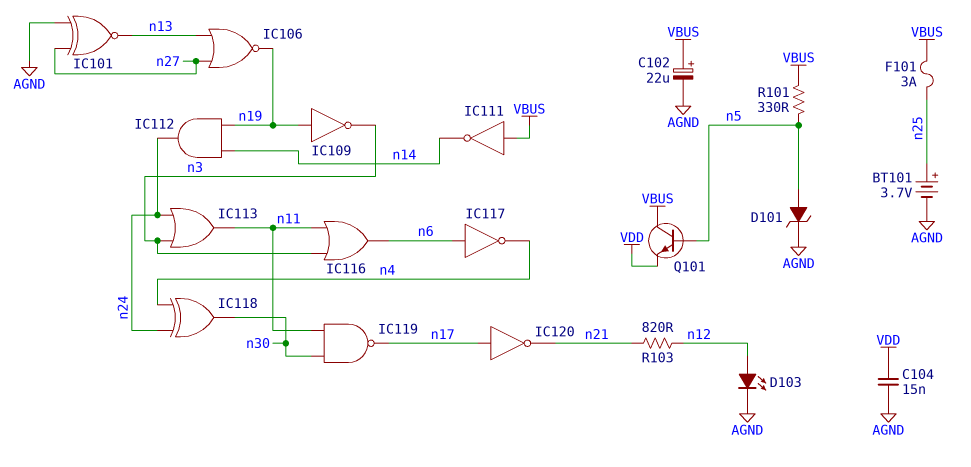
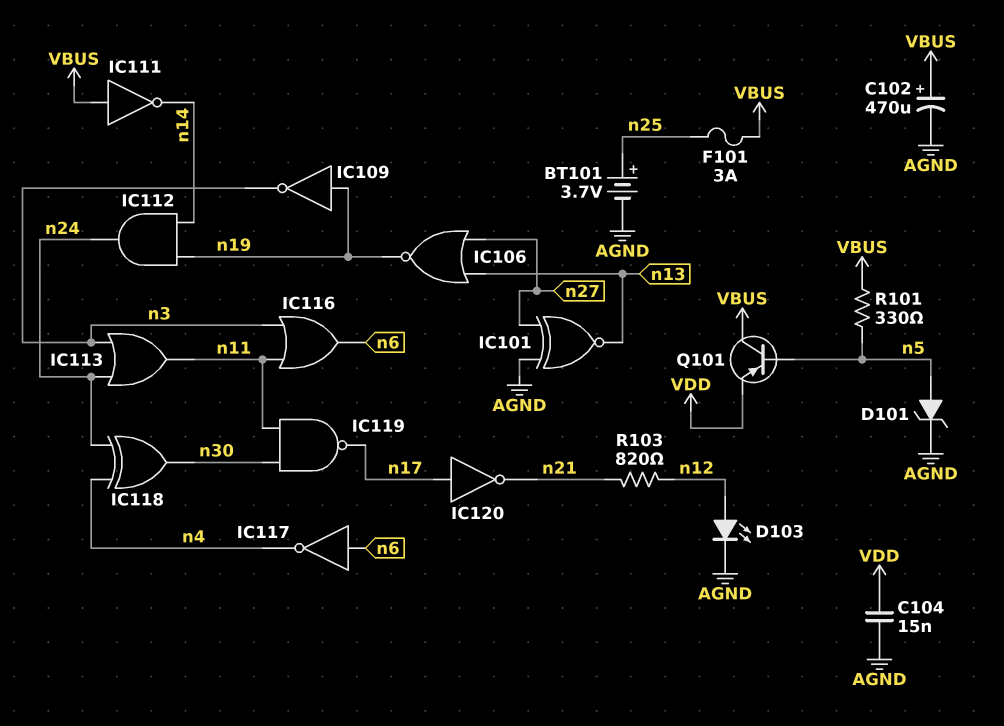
C102: 22uF (plus VBUS, minus AGND) -> 470uF (plus VBUS, minus AGND)
Q101: NPN (B n5, C VBUS, E VDD) -> PNP (B n5, C VBUS, E VDD)

